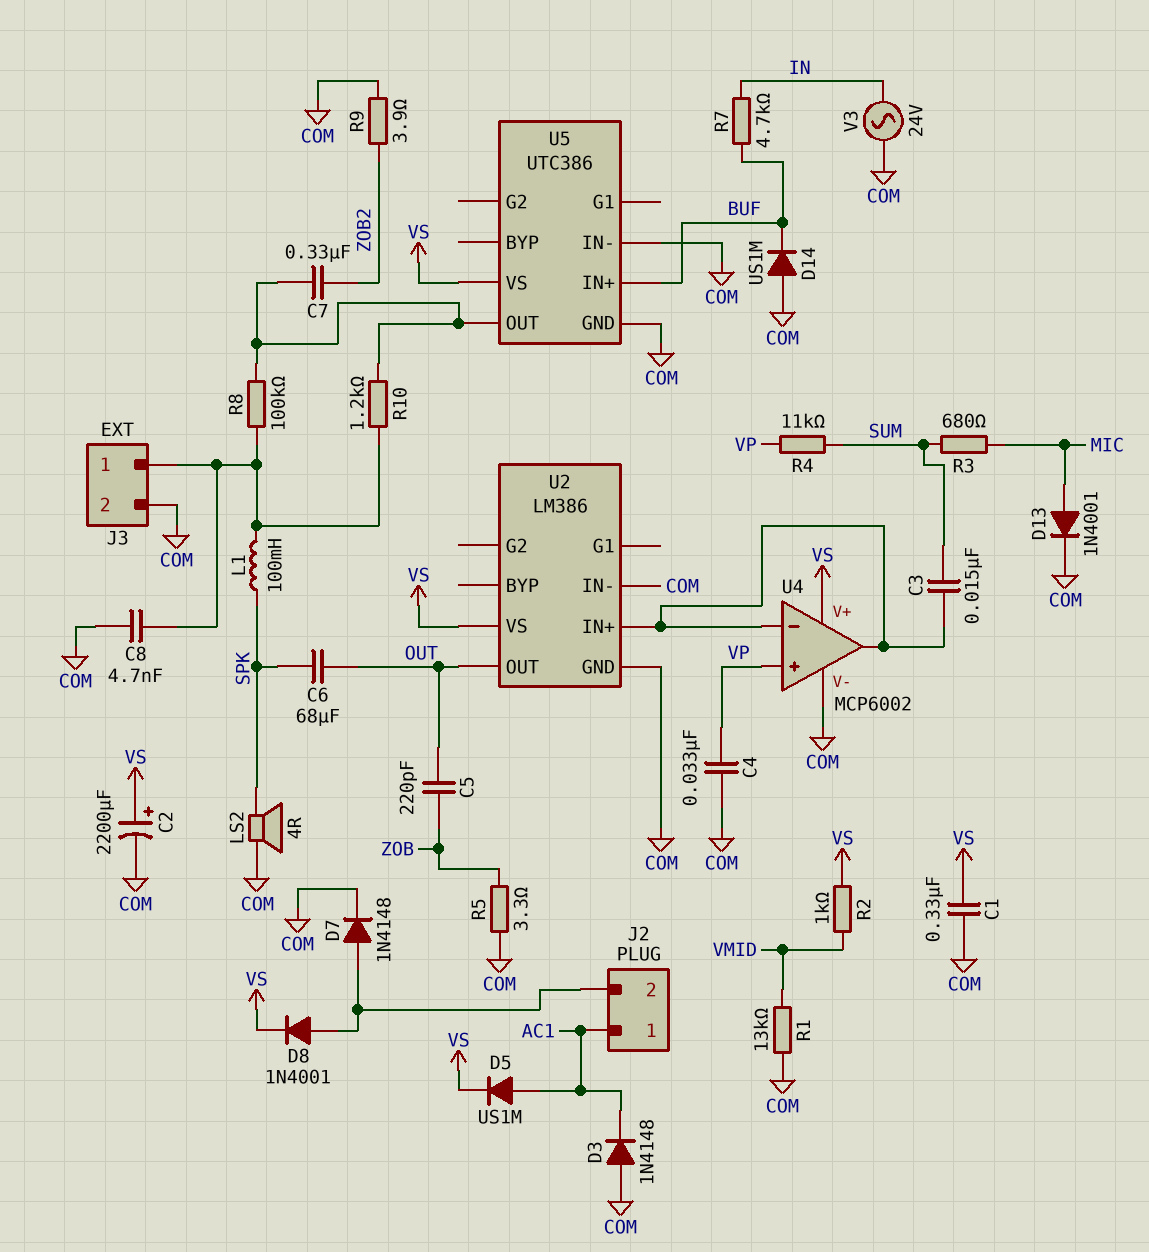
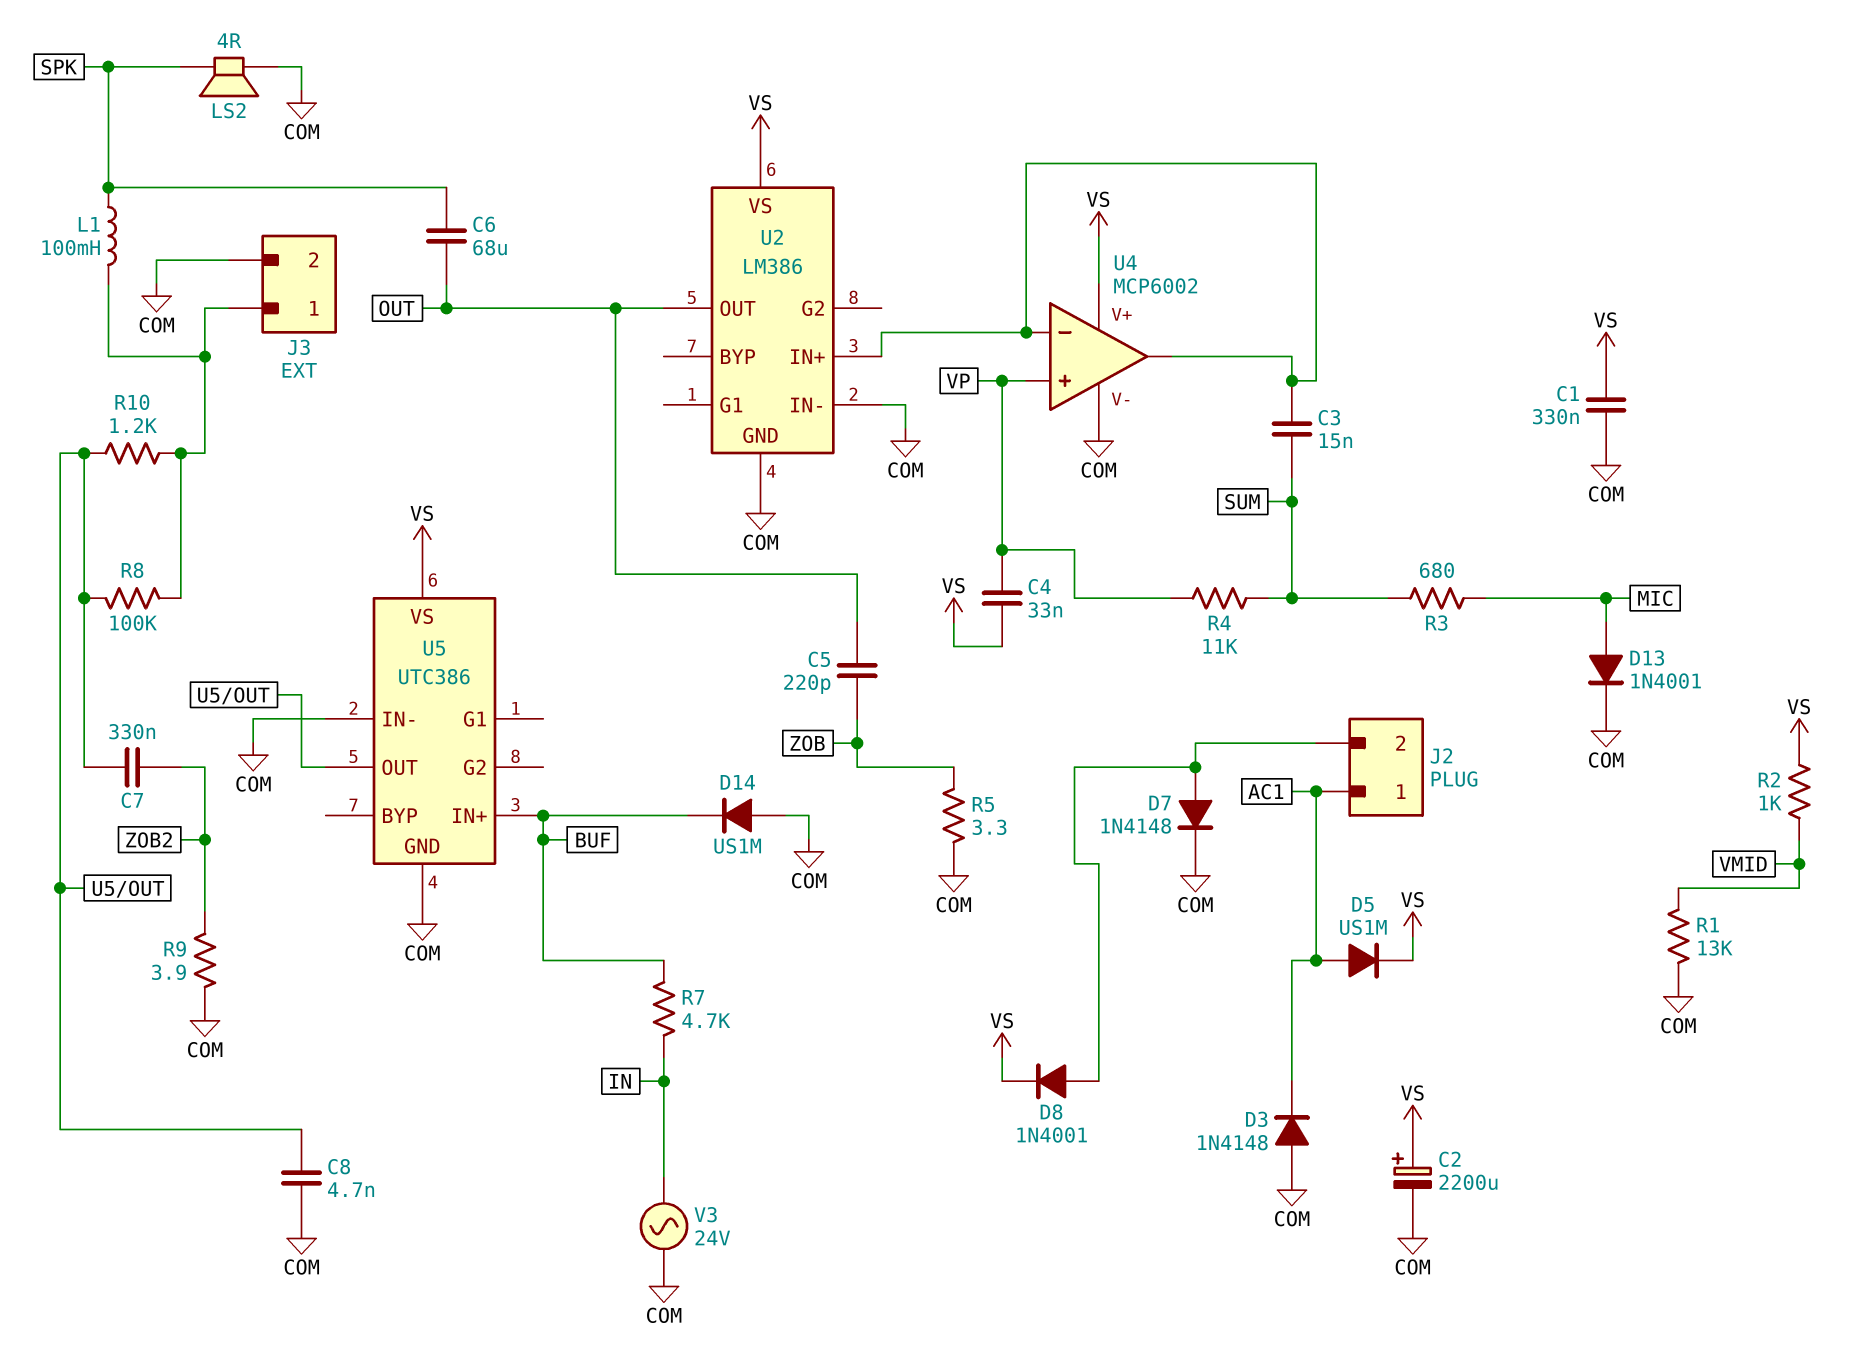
C4: 33nF (COM, VP) -> 33nF (VP, VS)
C8: 4.7nF (COM, J3/1) -> 4.7nF (COM, U5/OUT)

